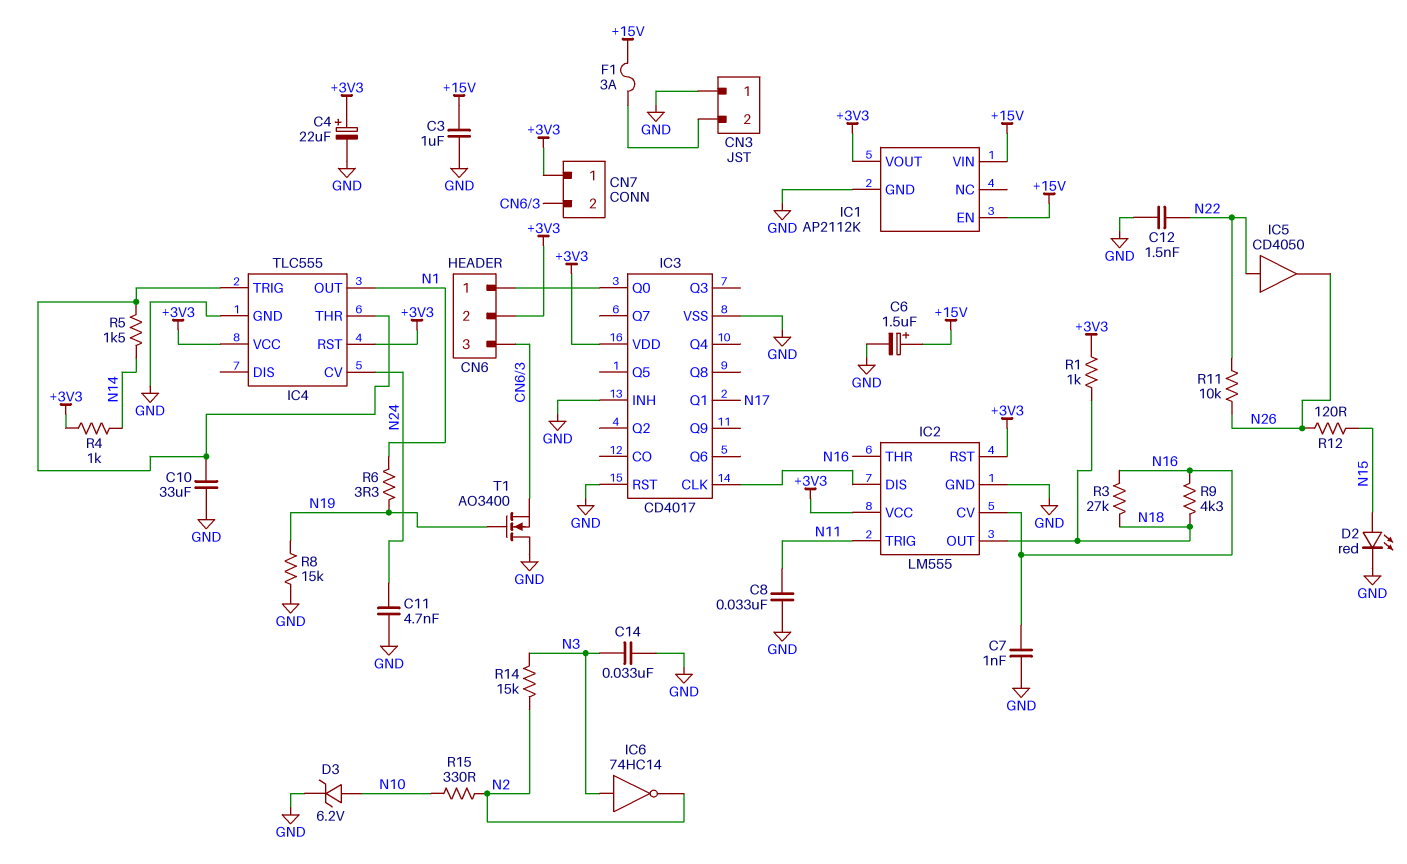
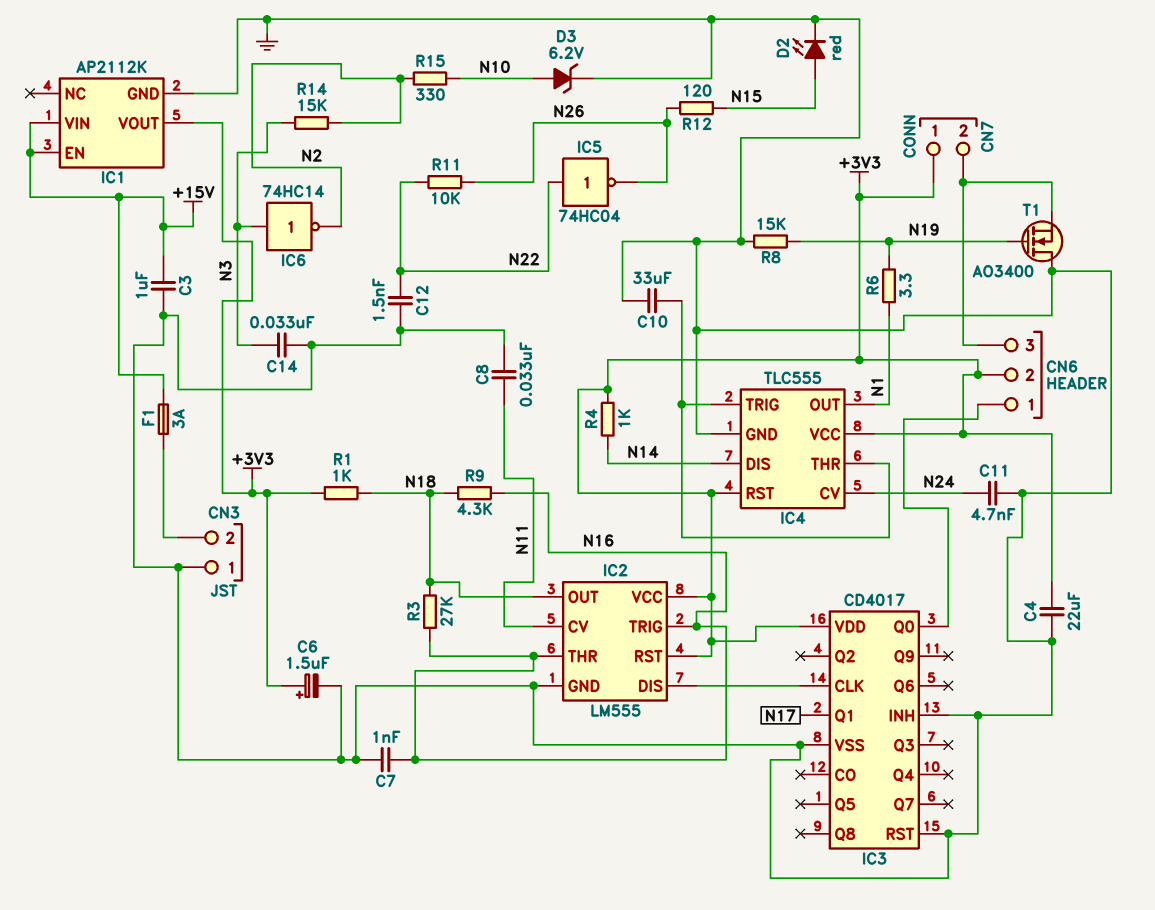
C4: 22uF (plus +3V3, minus GND) -> 22uF (+3V3, GND)
C6: 1.5uF (plus +15V, minus GND) -> 1.5uF (plus +3V3, minus GND)
IC2 pin CV: N16 -> N11
IC2 pin TRIG: N11 -> N16
IC4 pin DIS: none -> N14
IC5: buffer CD4050 (in N22, out N26) -> NOT 74HC04 (in N22, out N26)
R5: 1.5k (IC4/THR, N14) -> none

